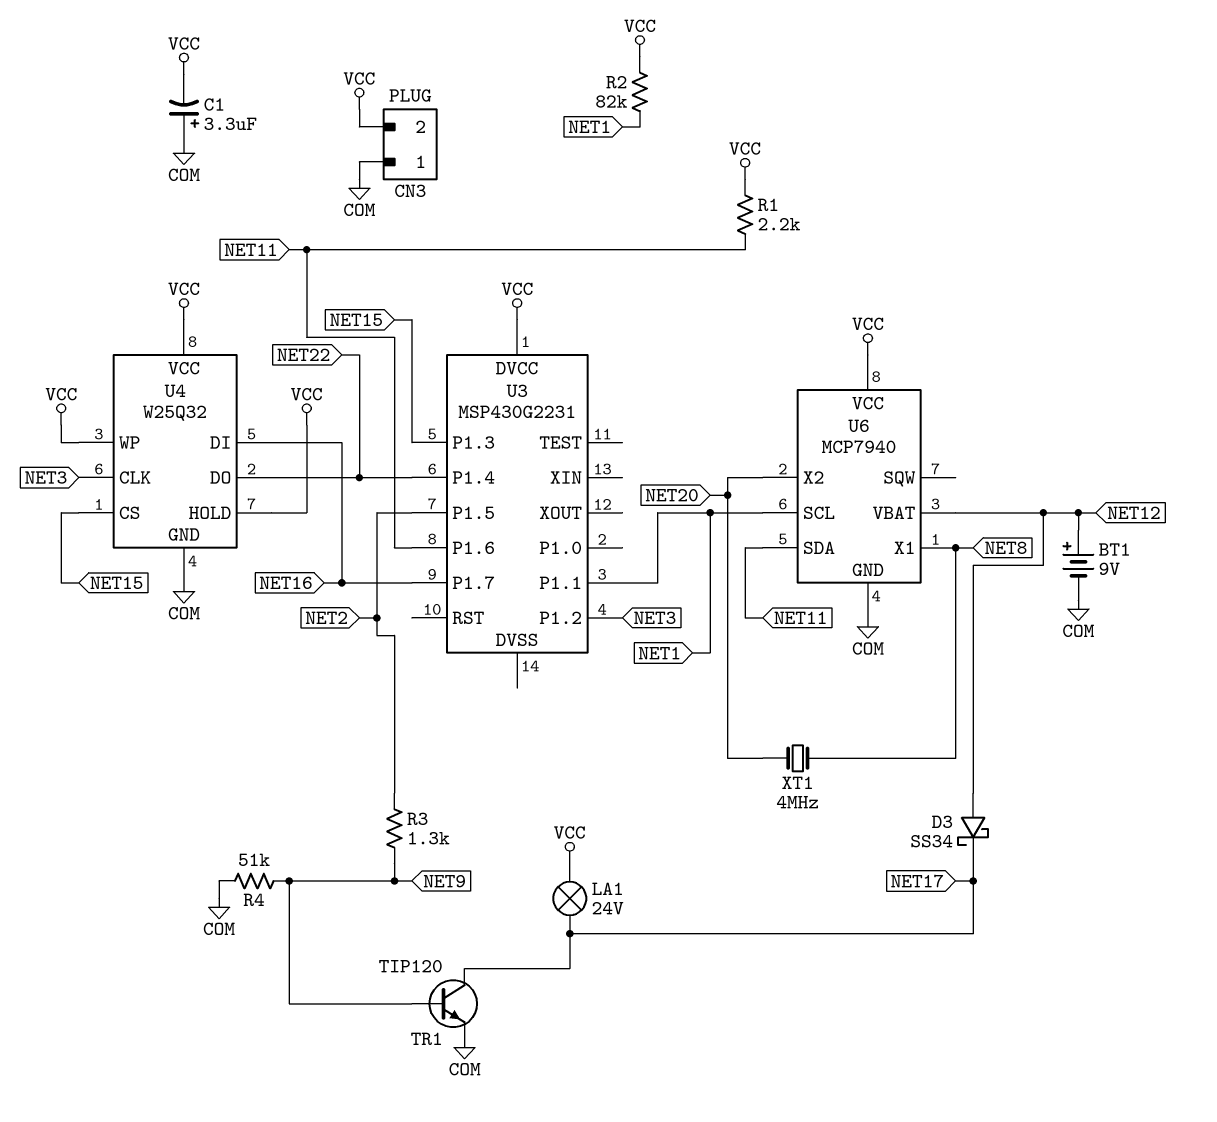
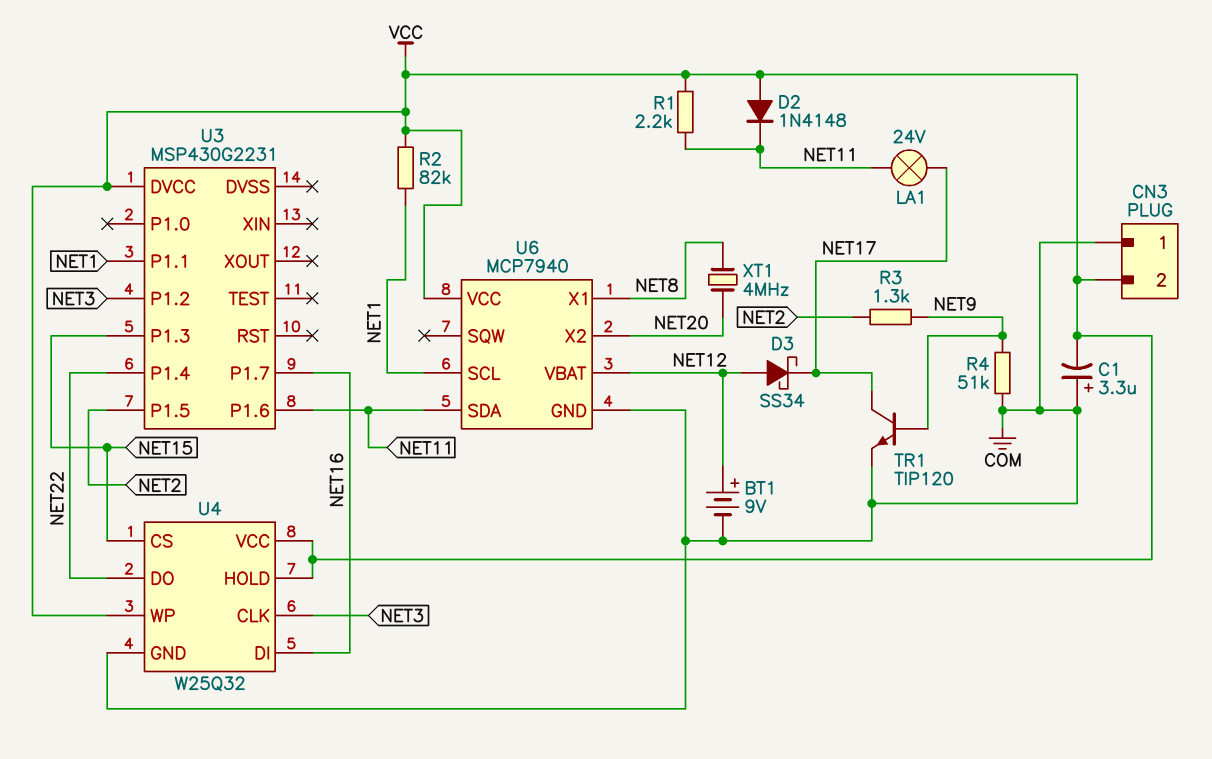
D2: none -> diode 1N4148 (A VCC, K NET11)
LA1: lamp 24V (NET17, VCC) -> lamp 24V (NET11, NET17)

